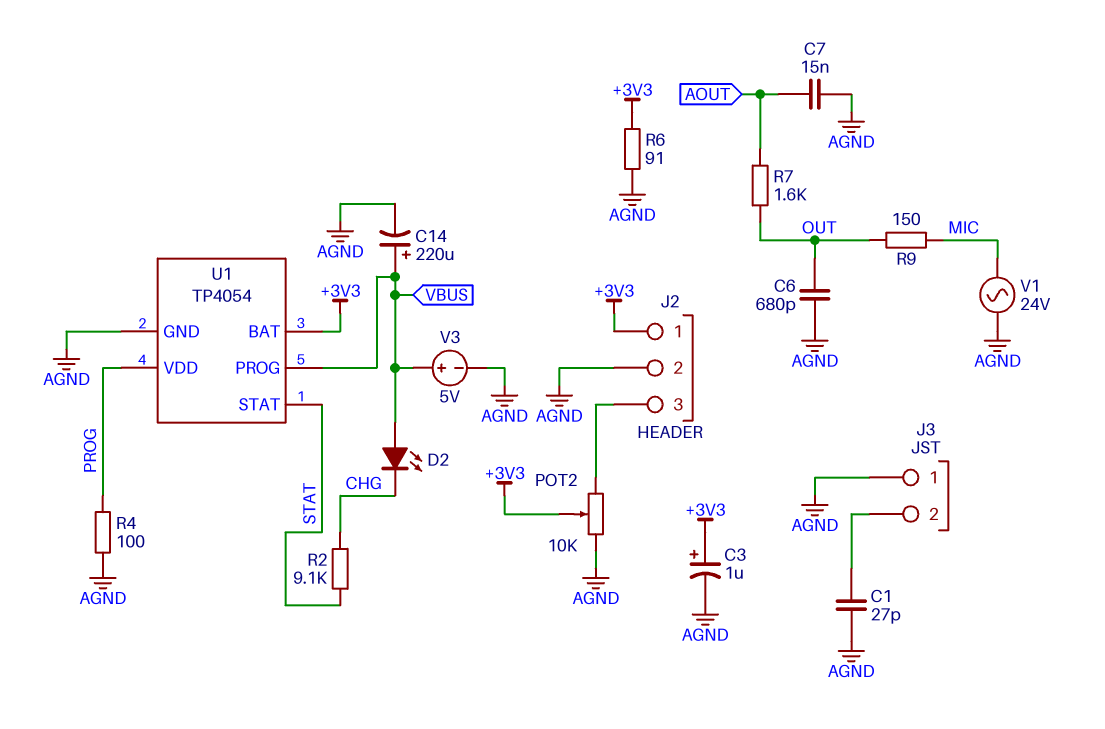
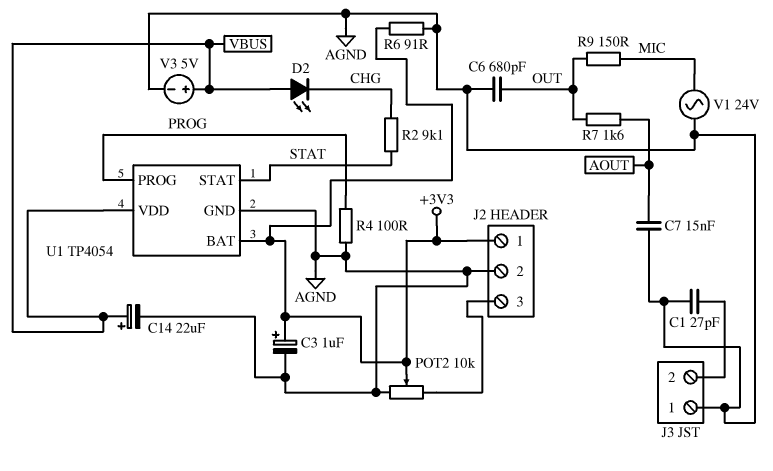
C14: 220uF (plus VBUS, minus AGND) -> 22uF (plus VBUS, minus AGND)
U1 pin PROG: VBUS -> PROG
U1 pin VDD: PROG -> VBUS

